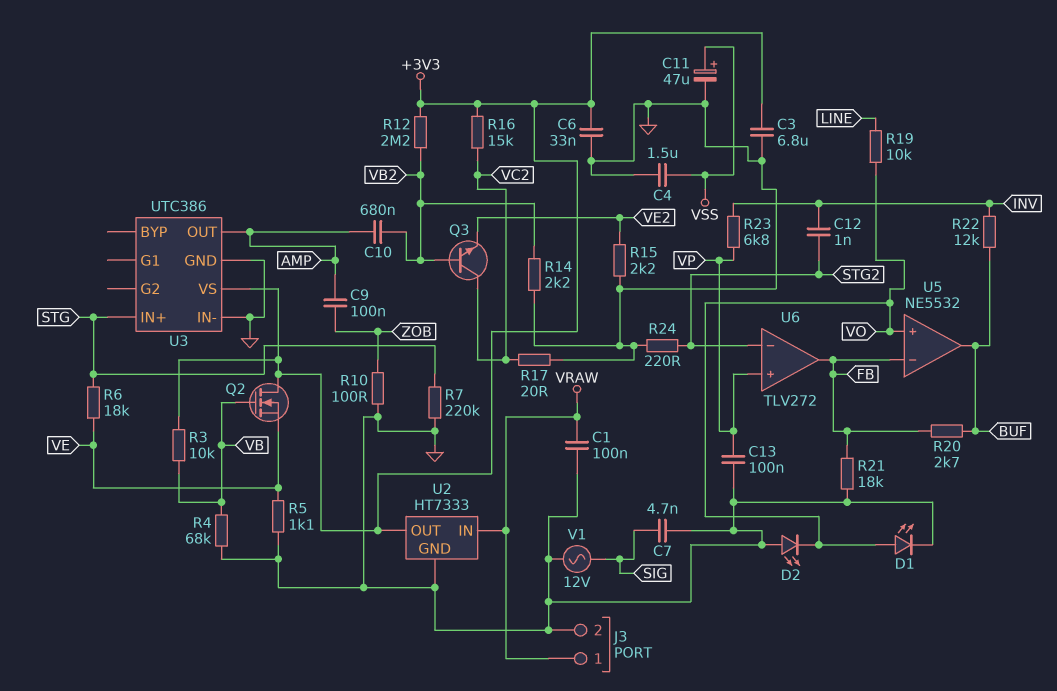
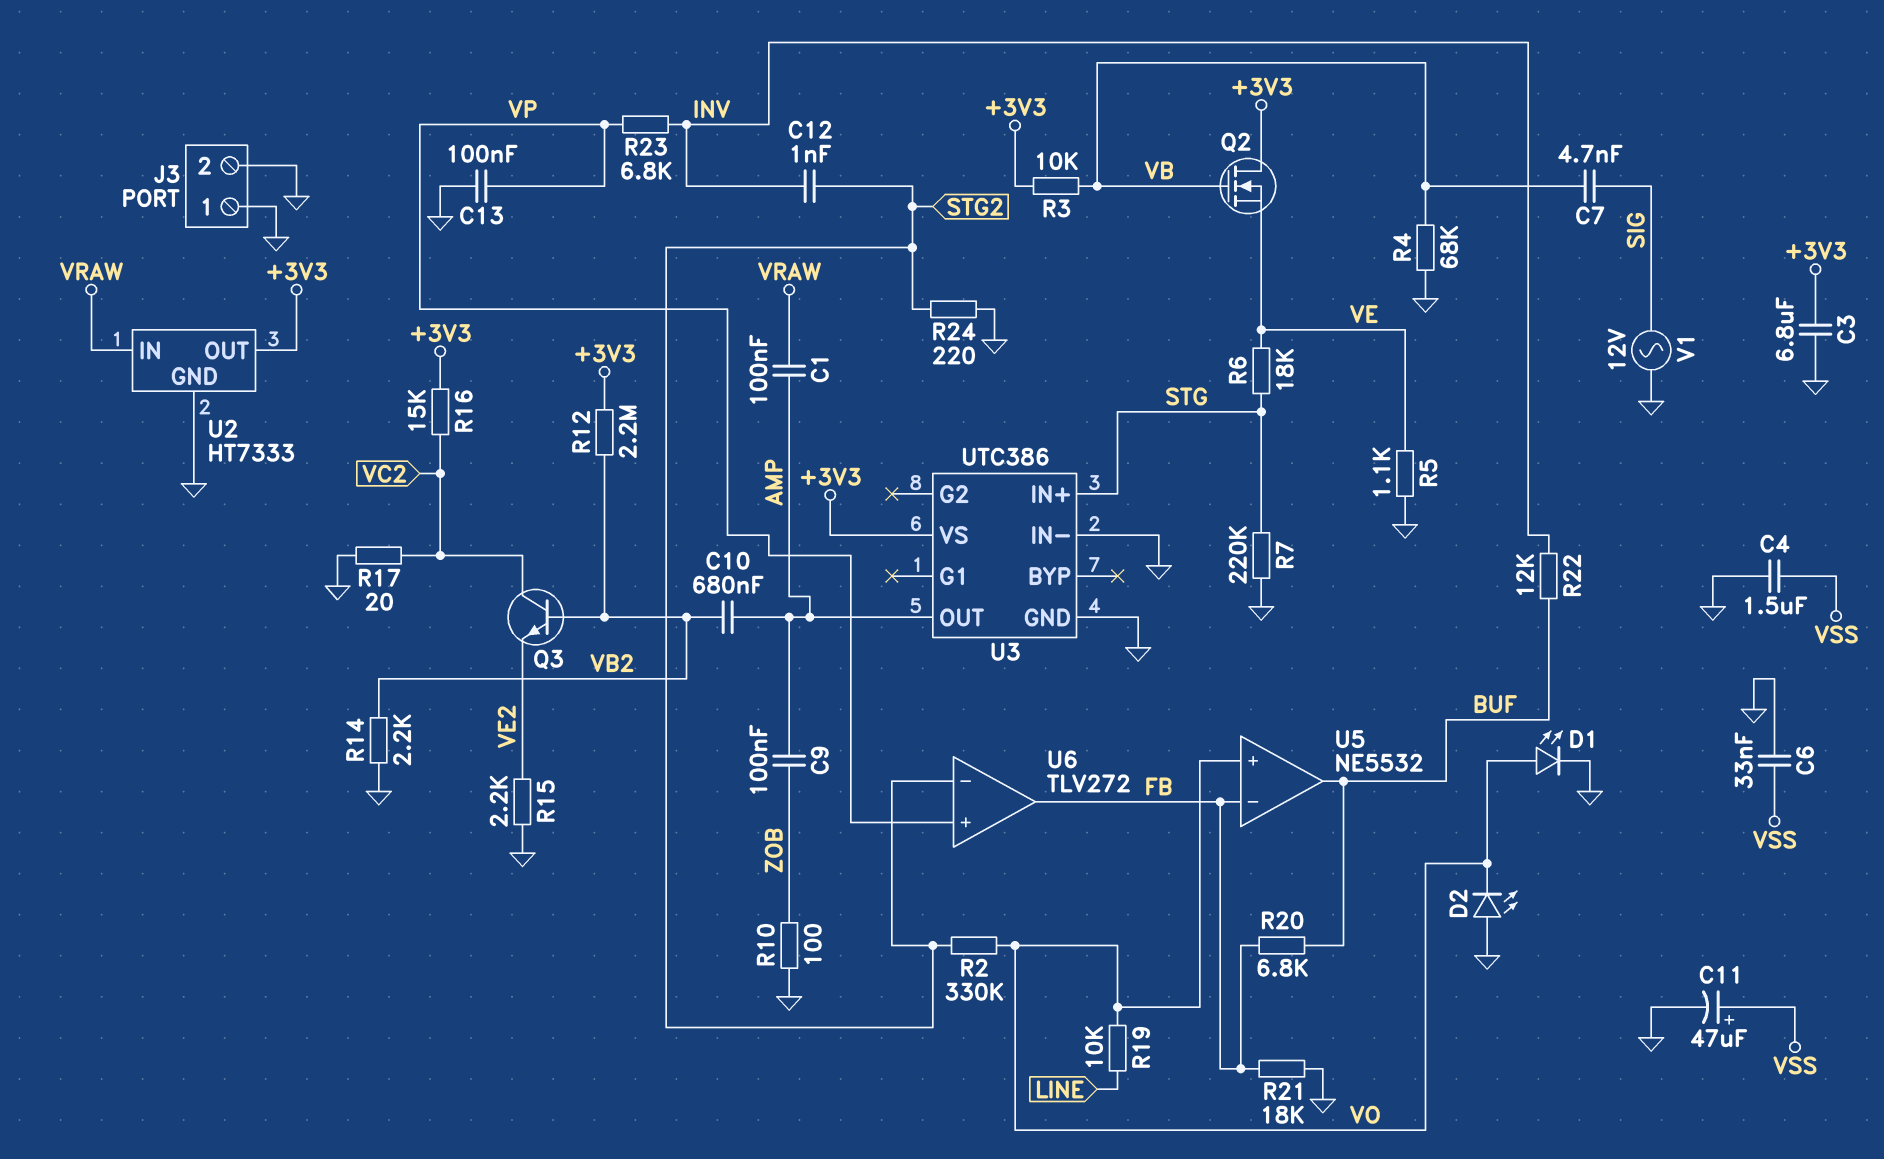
C1: 100nF (GND, VRAW) -> 100nF (AMP, VRAW)
C6: 33nF (+3V3, GND) -> 33nF (GND, VSS)
C7: 4.7nF (GND, SIG) -> 4.7nF (SIG, VB)
J3 pin 1: VRAW -> GND
R2: none -> 330k (STG2, VO)
R20: 2.7k (BUF, FB) -> 6.8k (BUF, FB)

